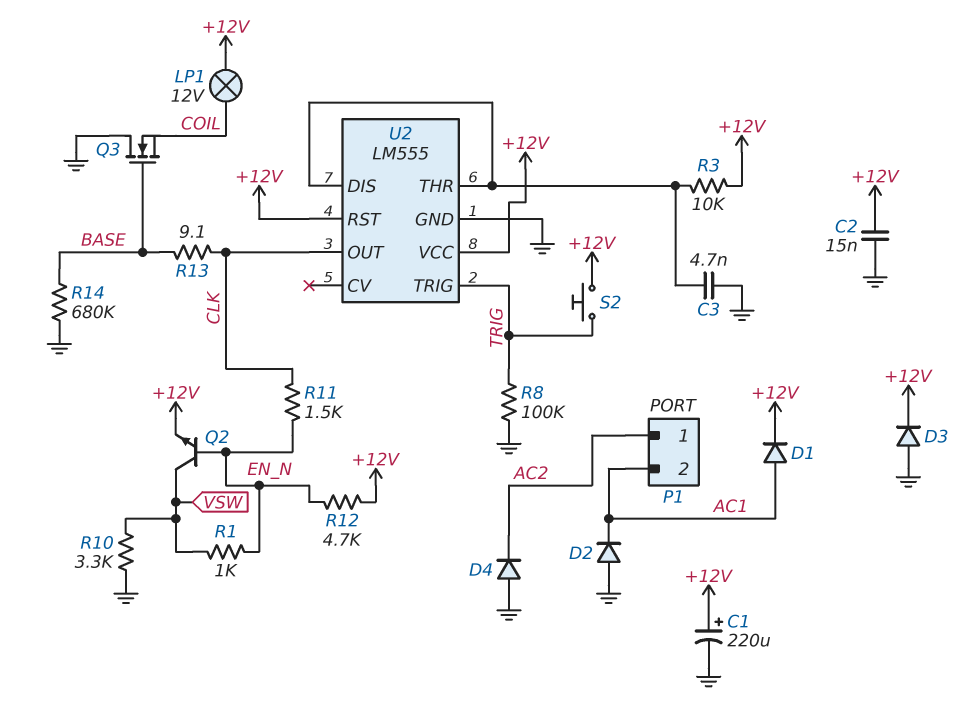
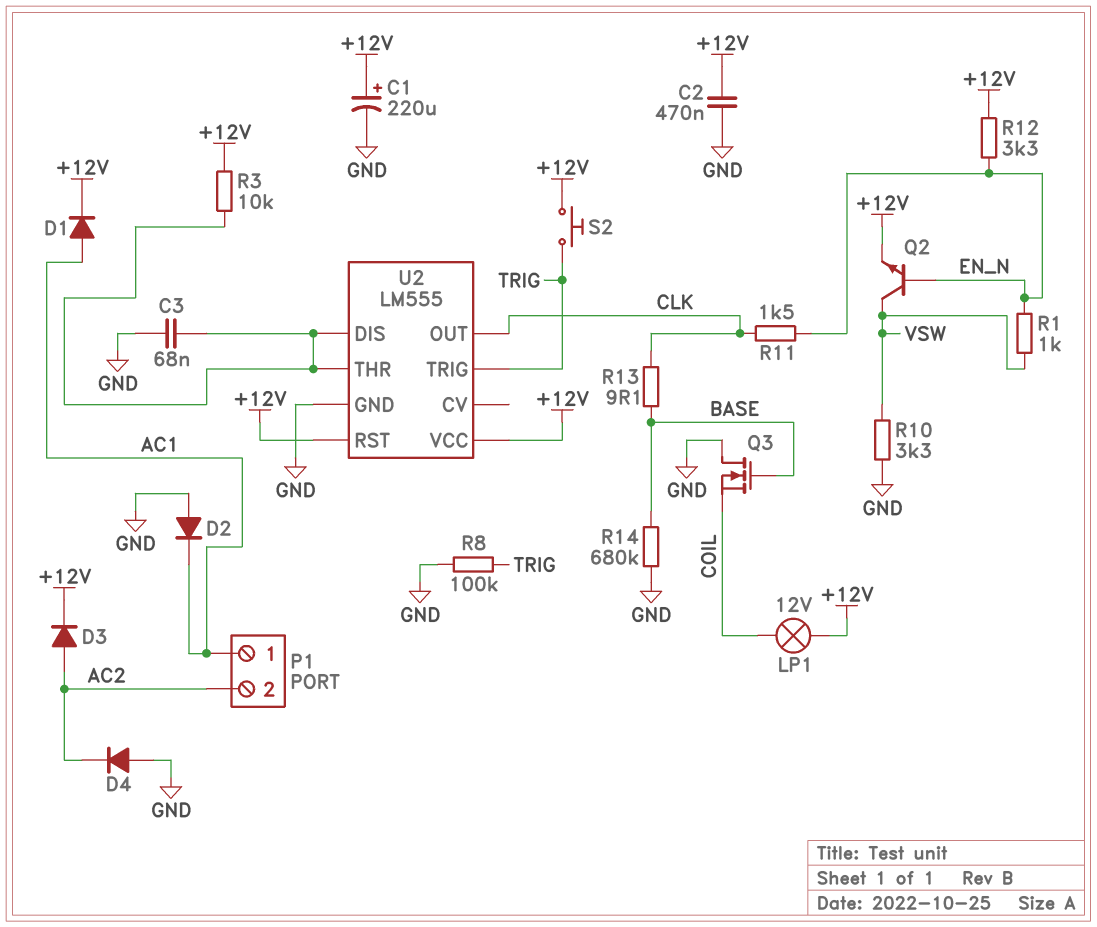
C2: 15nF (+12V, GND) -> 470nF (+12V, GND)
C3: 4.7nF (GND, U2/DIS) -> 68nF (GND, U2/DIS)
D3: diode (A GND, K +12V) -> diode (A AC2, K +12V)
P1 pin 1: AC2 -> AC1
P1 pin 2: AC1 -> AC2
R12: 4.7k (+12V, EN_N) -> 3.3k (+12V, EN_N)

